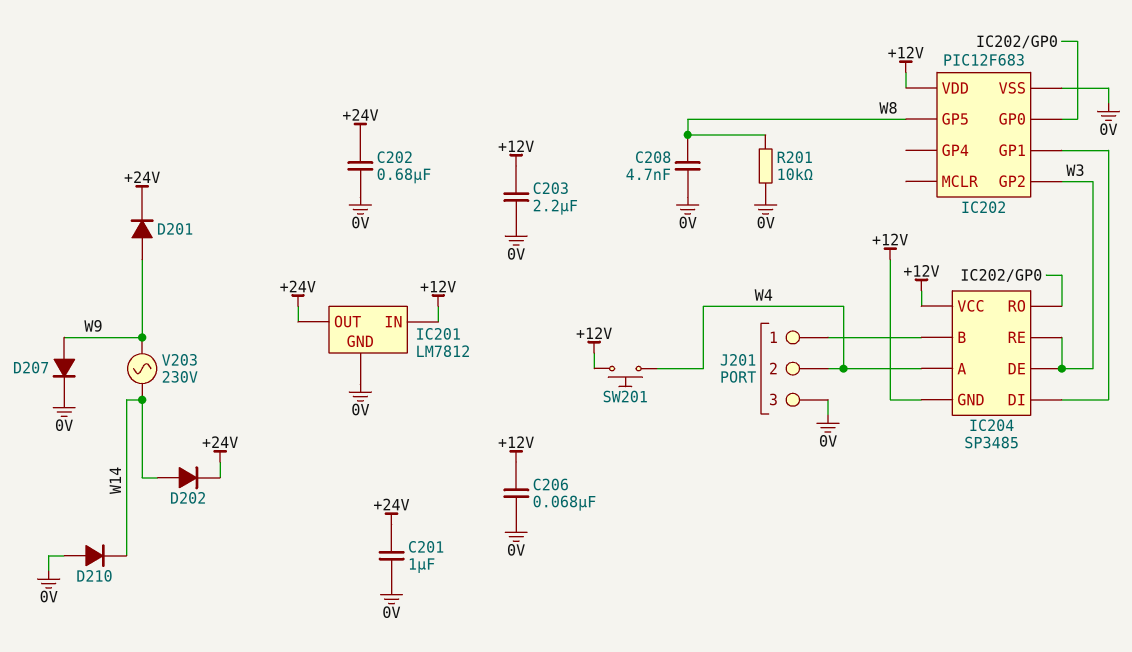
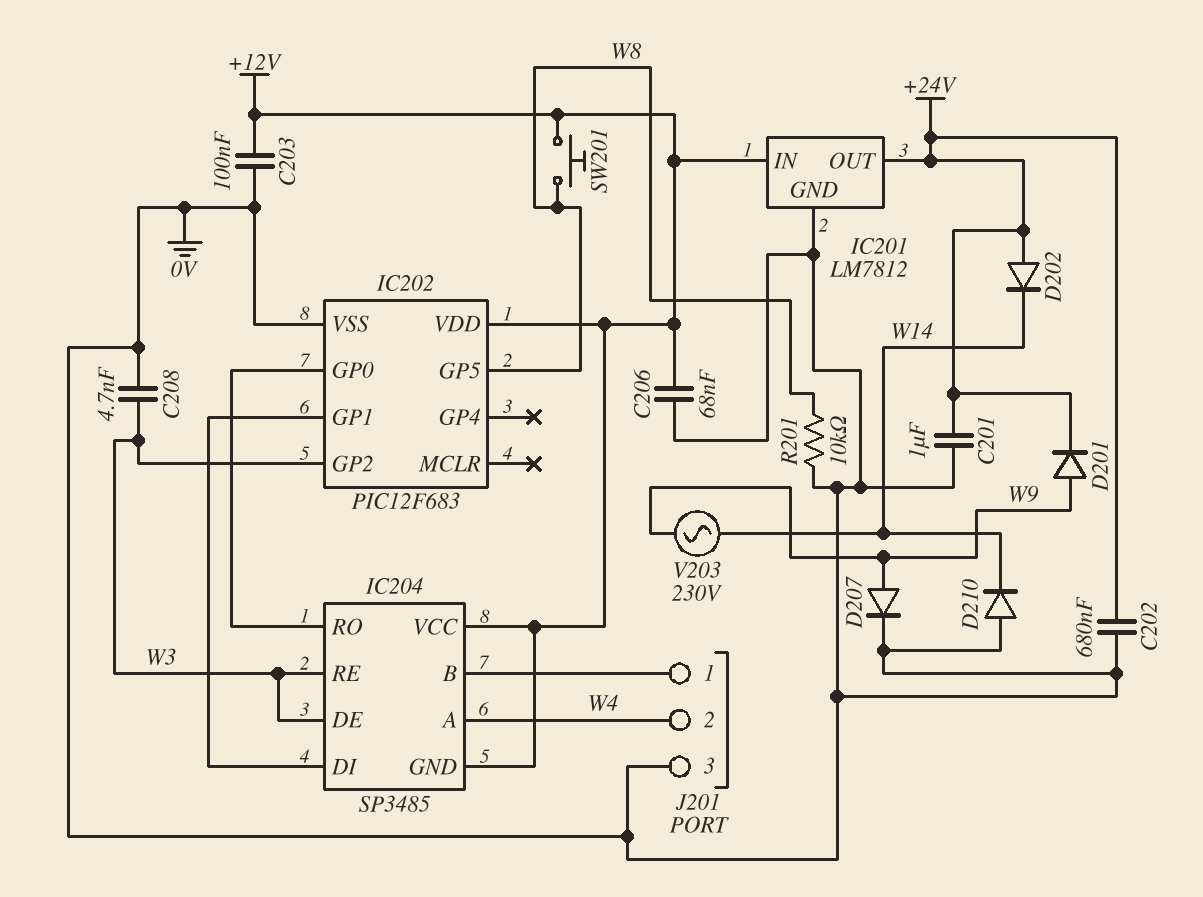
C203: 2.2uF (+12V, 0V) -> 100nF (+12V, 0V)
C208: 4.7nF (0V, W8) -> 4.7nF (0V, W3)
D202: diode (A W14, K +24V) -> diode (A +24V, K W14)
SW201: button (+12V, W4) -> button (+12V, W8)

